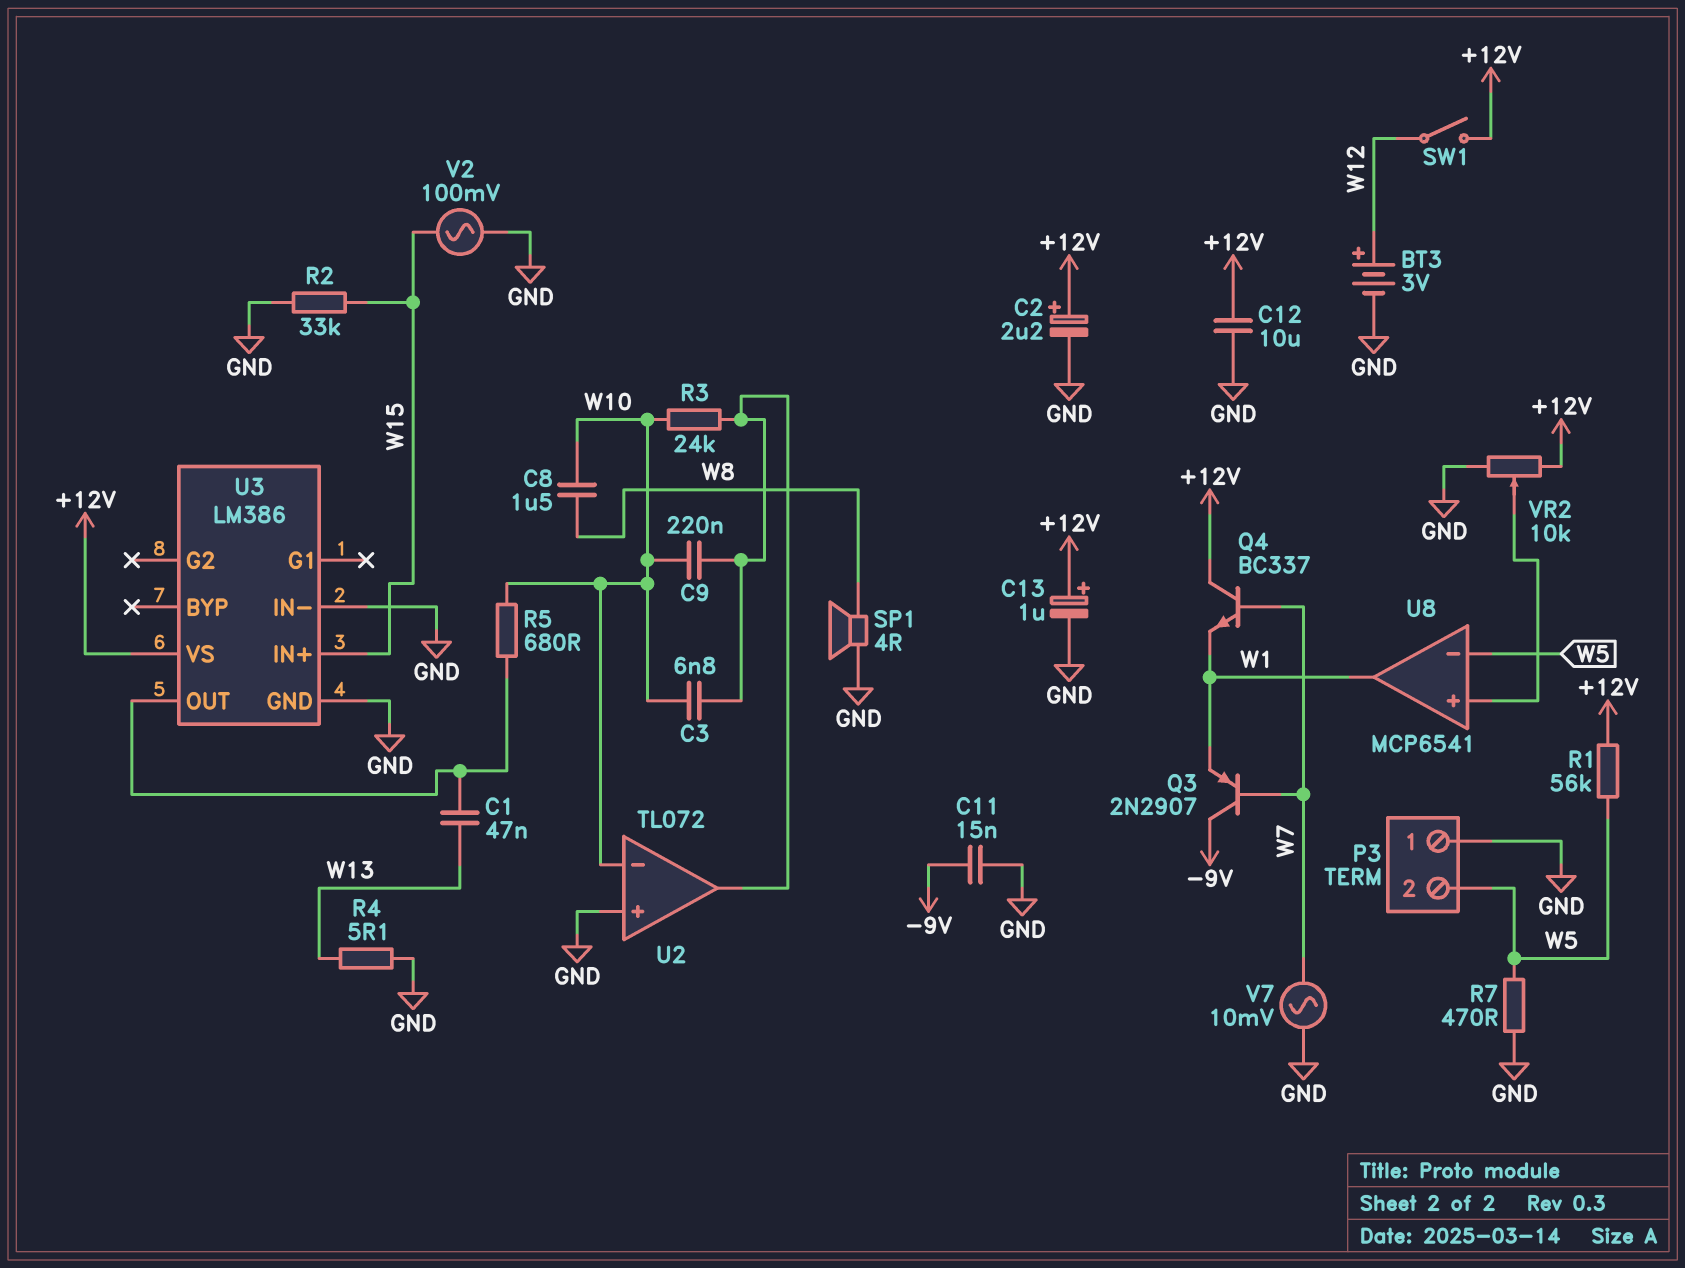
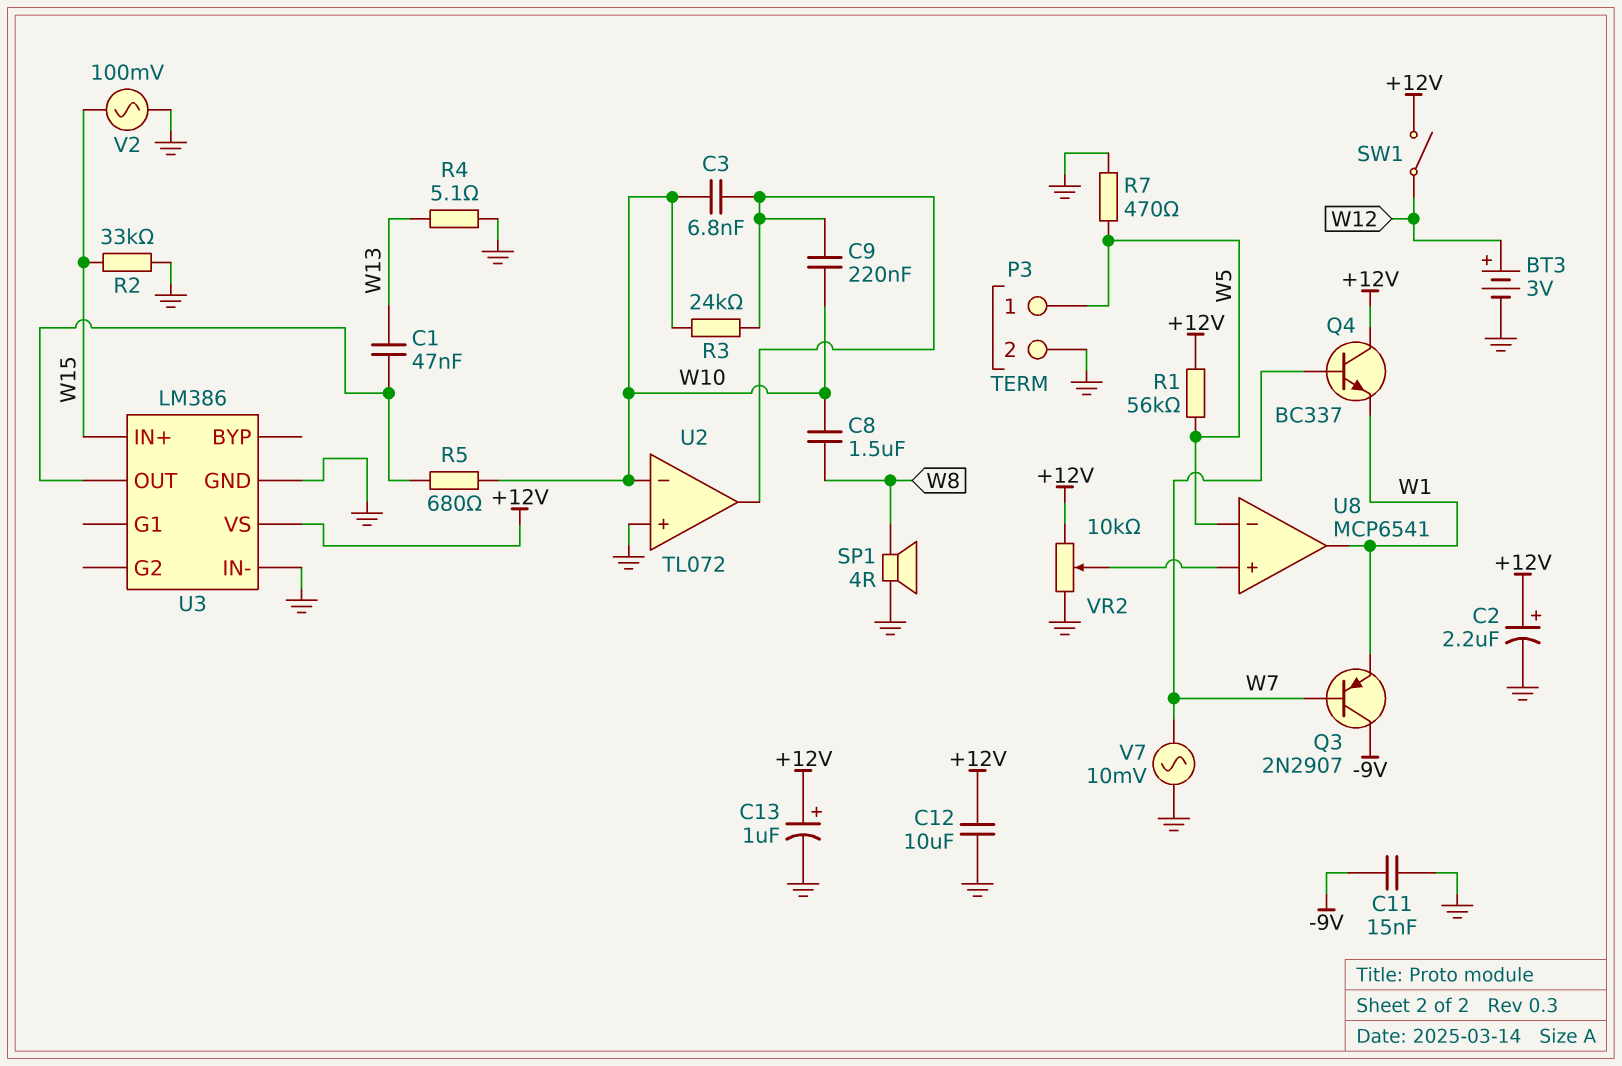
P3 pin 1: GND -> W5
P3 pin 2: W5 -> GND

